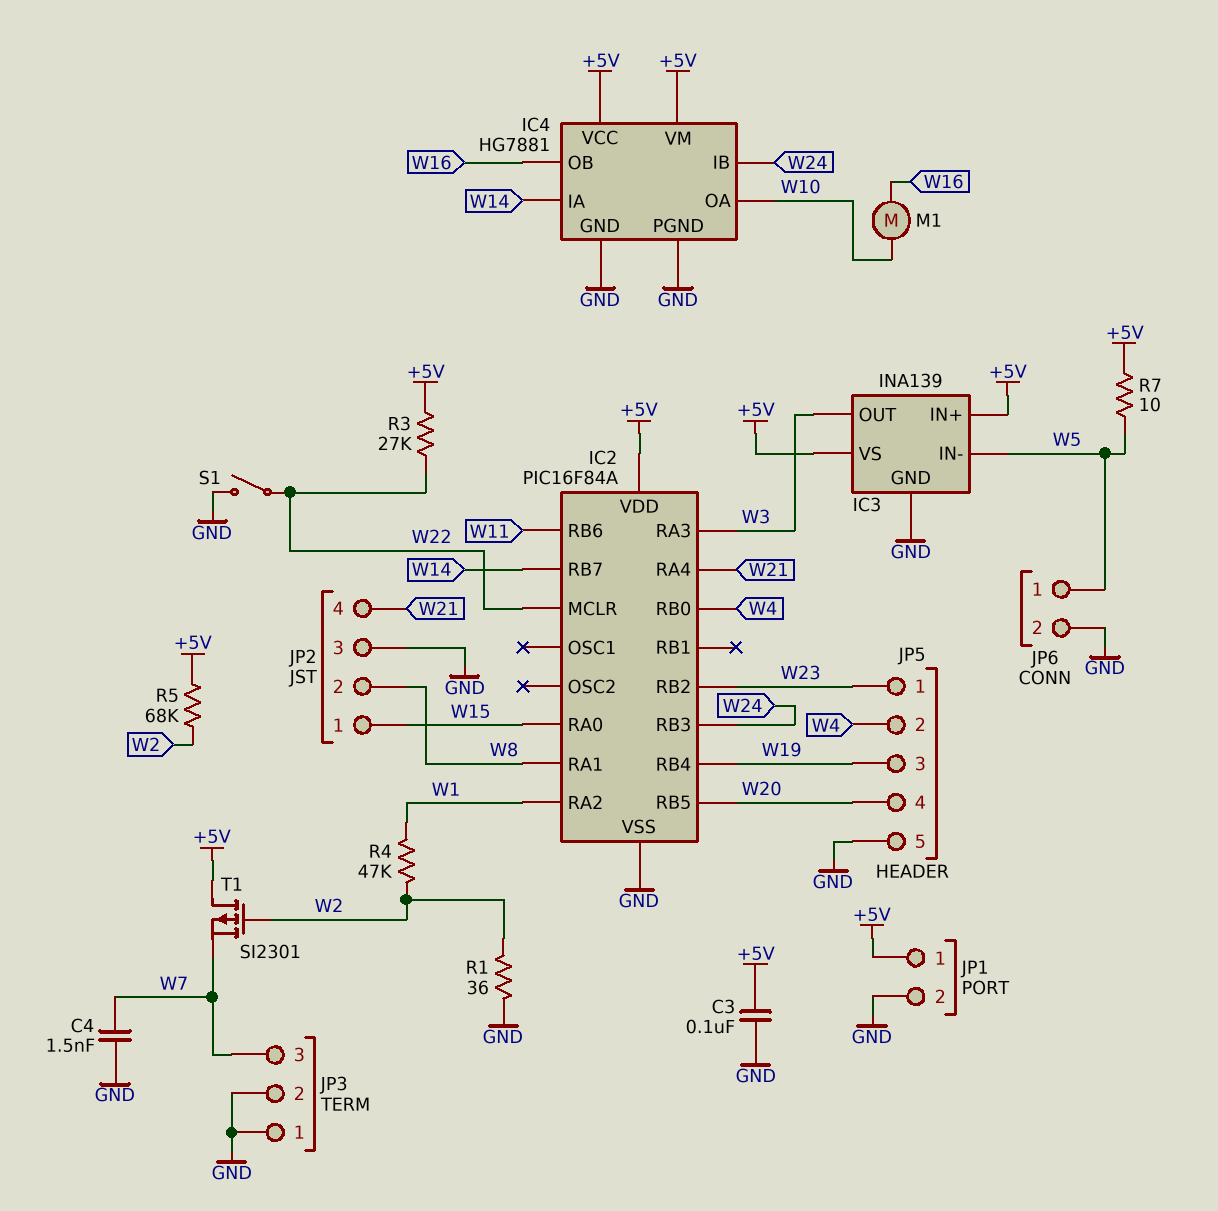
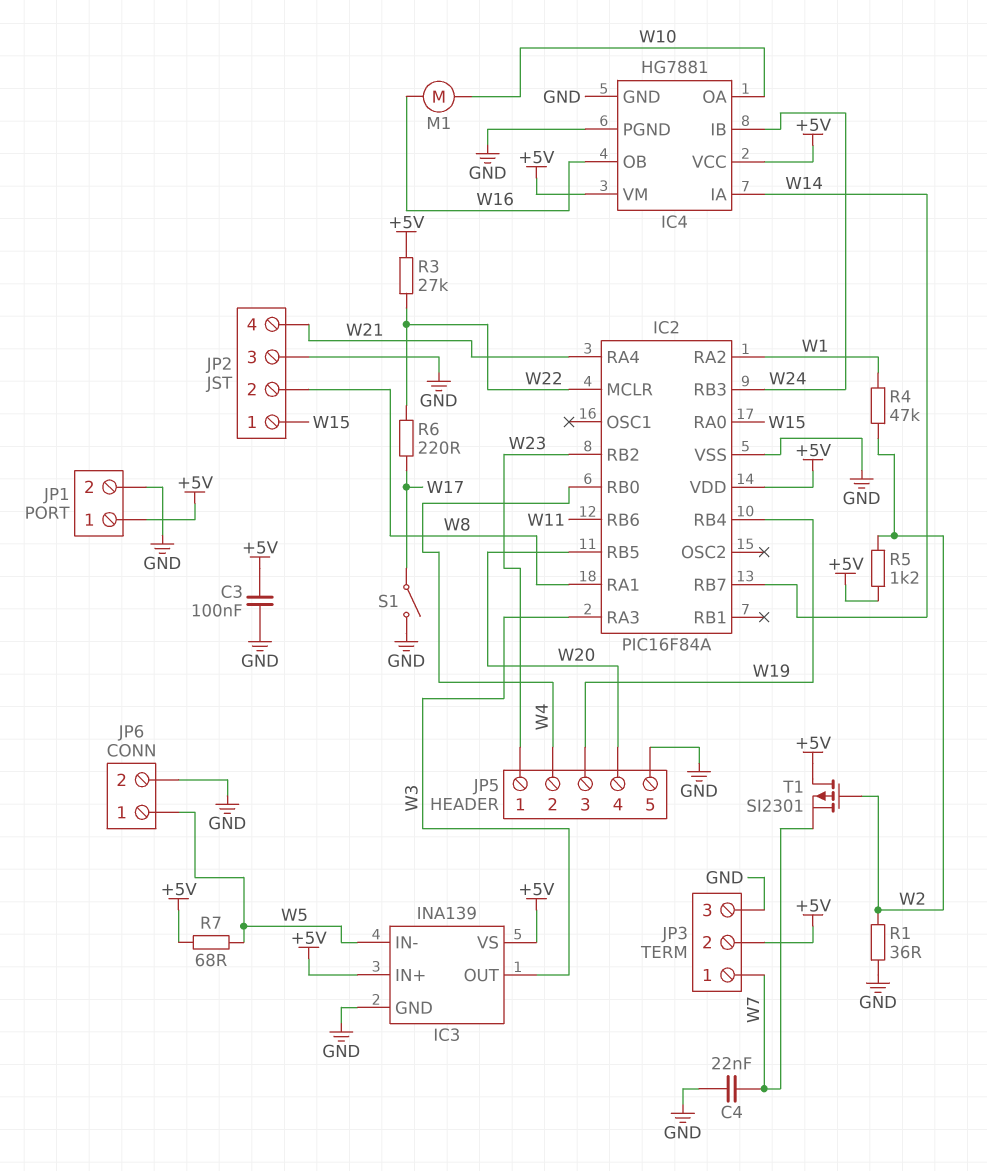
C4: 1.5nF (GND, W7) -> 22nF (GND, W7)
JP3 pin 1: GND -> W7
JP3 pin 2: GND -> +5V
JP3 pin 3: W7 -> GND
R5: 68k (+5V, W2) -> 1.2k (+5V, W2)
R6: none -> 220 (W17, W22)
R7: 10 (+5V, W5) -> 68 (+5V, W5)
S1: switch (GND, W22) -> switch (GND, W17)

